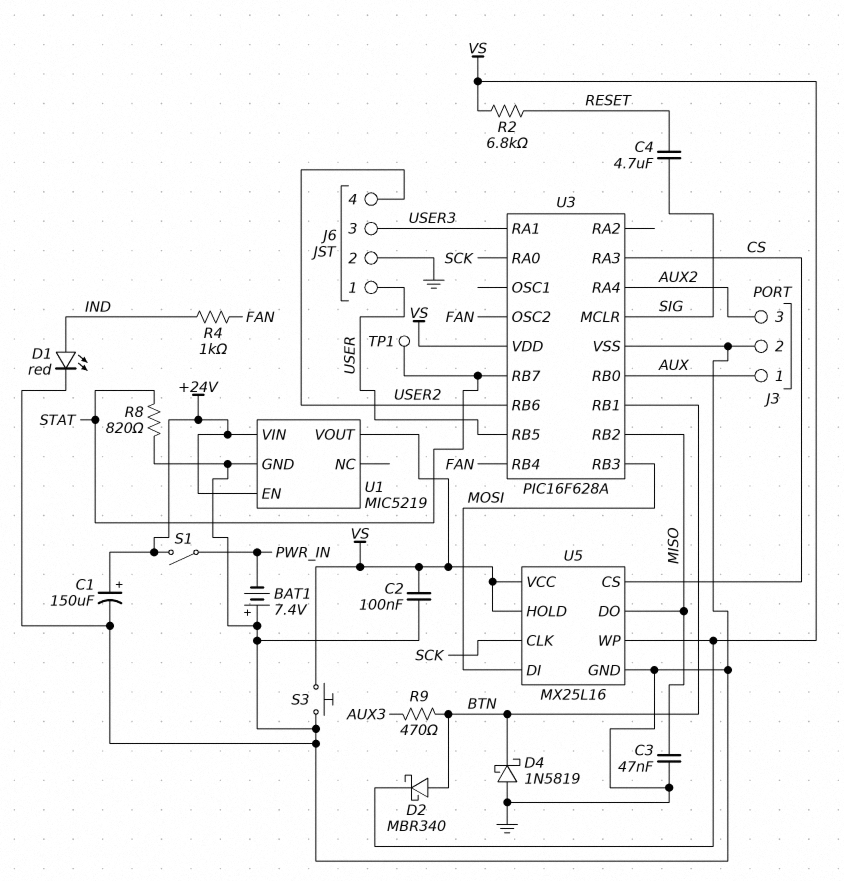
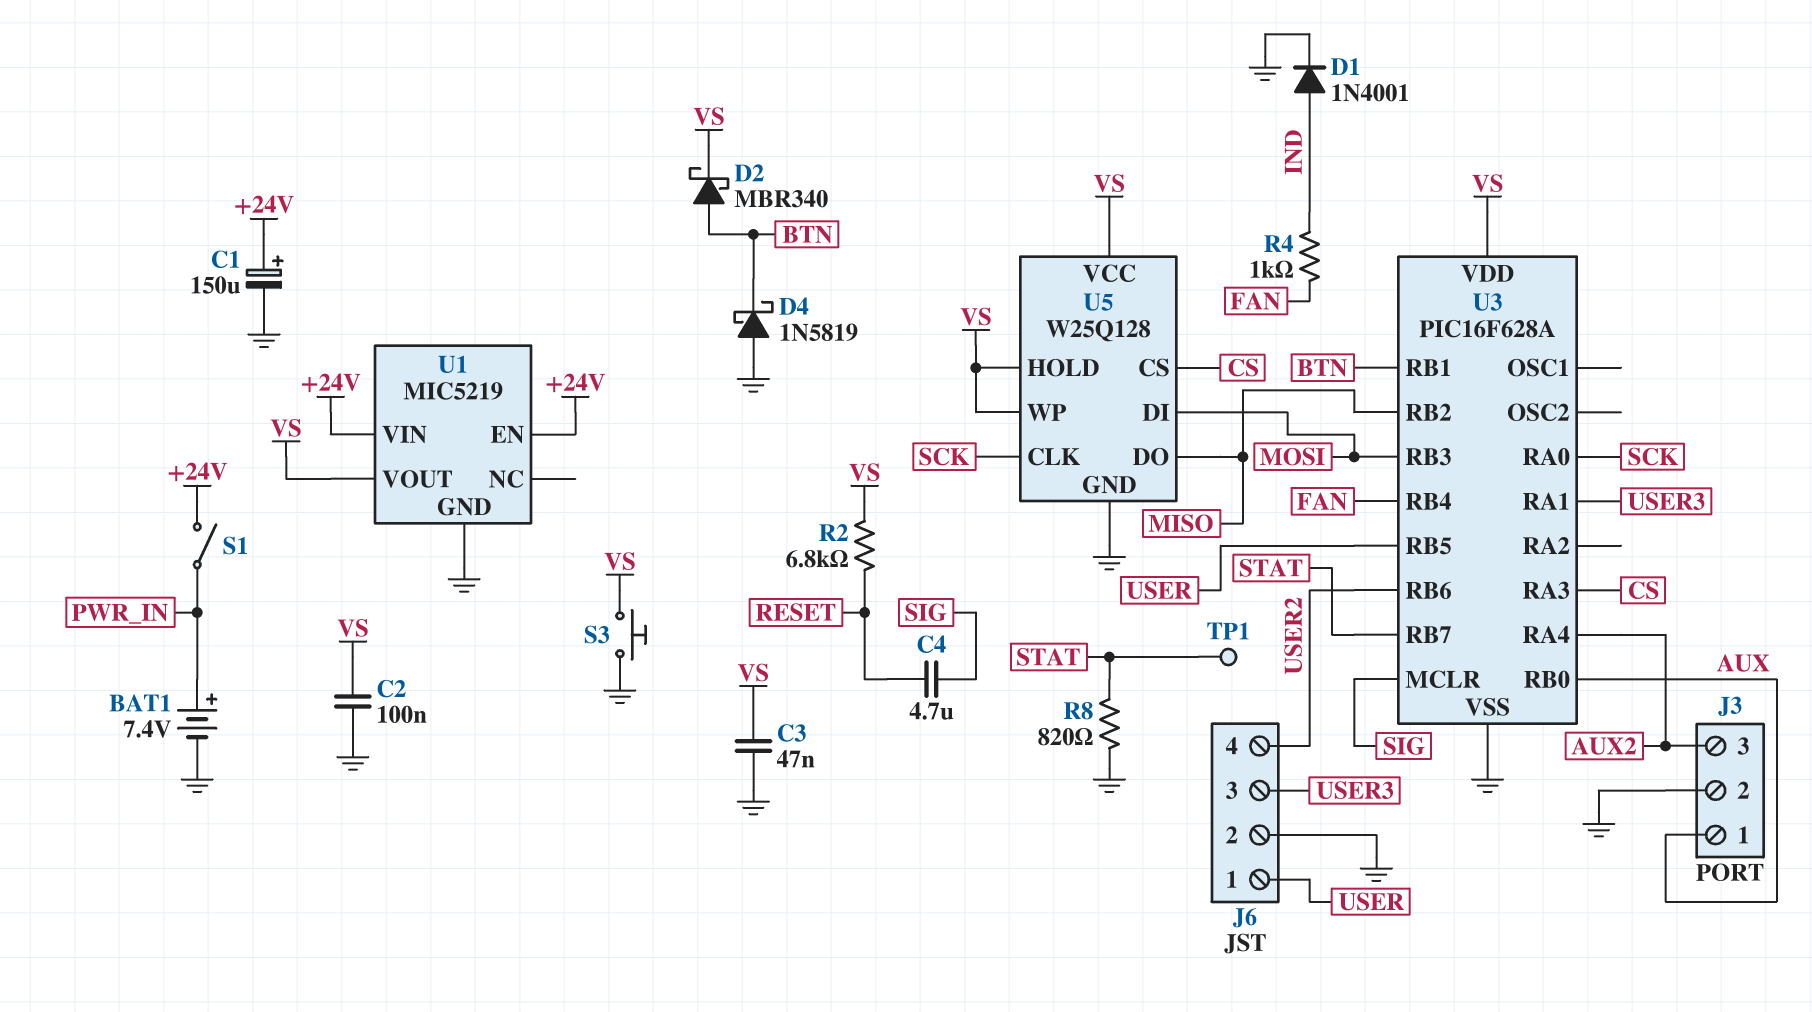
BAT1: 7.4V (plus GND, minus PWR_IN) -> 7.4V (plus PWR_IN, minus GND)
C3: 47nF (GND, MISO) -> 47nF (GND, VS)
D1: LED red (A IND, K GND) -> diode 1N4001 (A IND, K GND)
R9: 470 (AUX3, BTN) -> none
U3 pin OSC2: FAN -> none
U5: MX25L16 -> W25Q128

